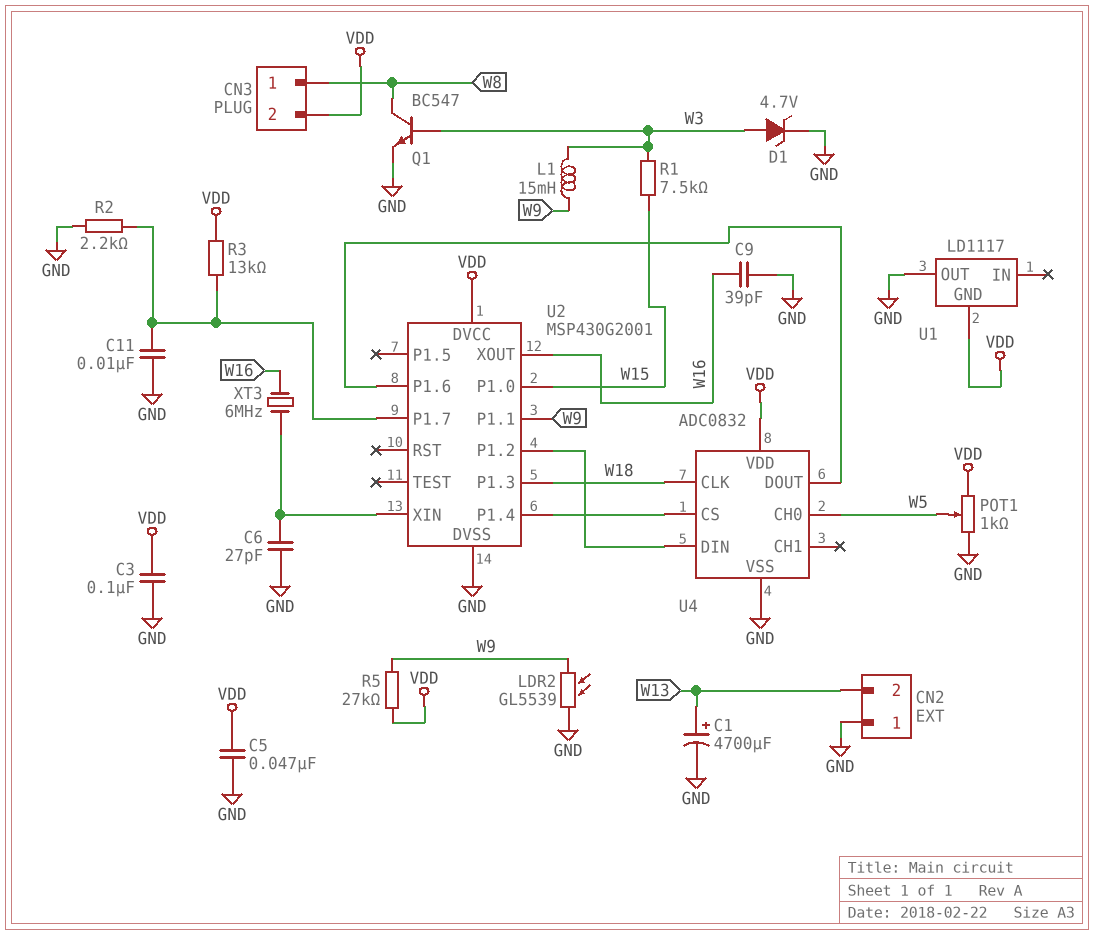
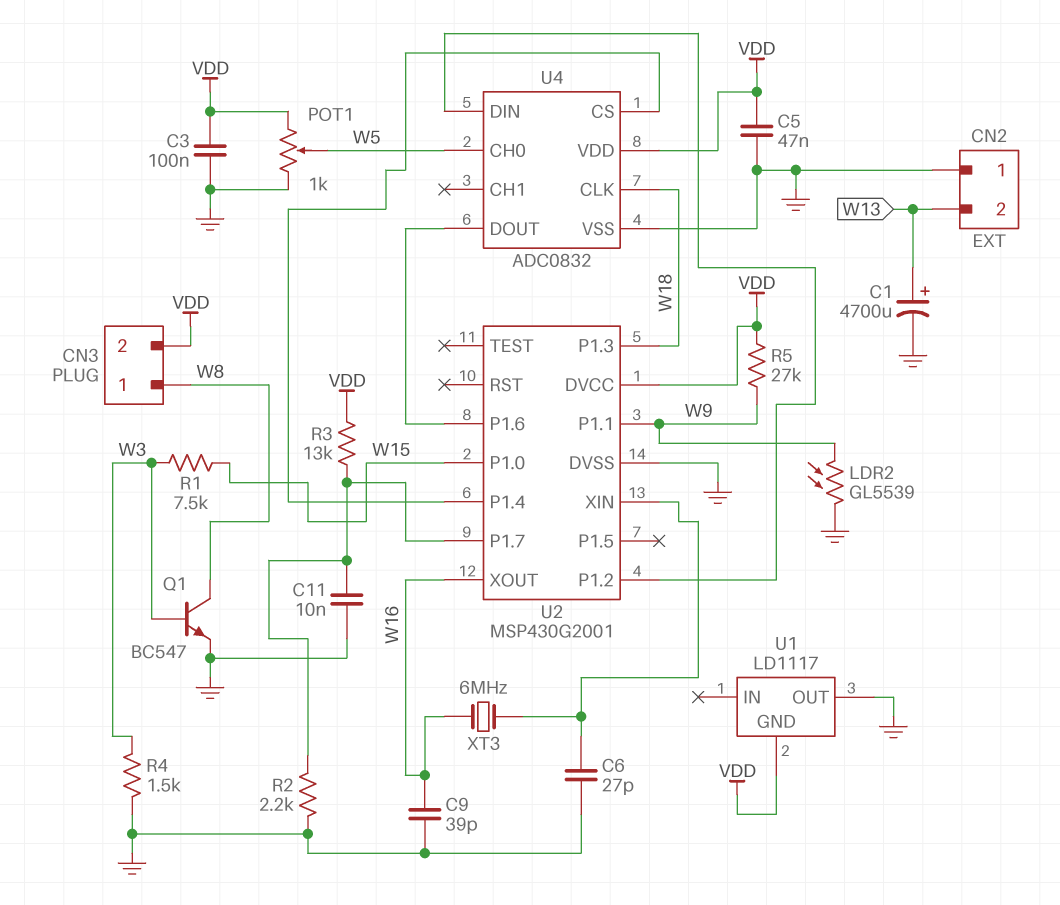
D1: zener 4.7V (A W3, K GND) -> none
L1: 15mH (W3, W9) -> none
R4: none -> 1.5k (GND, W3)

